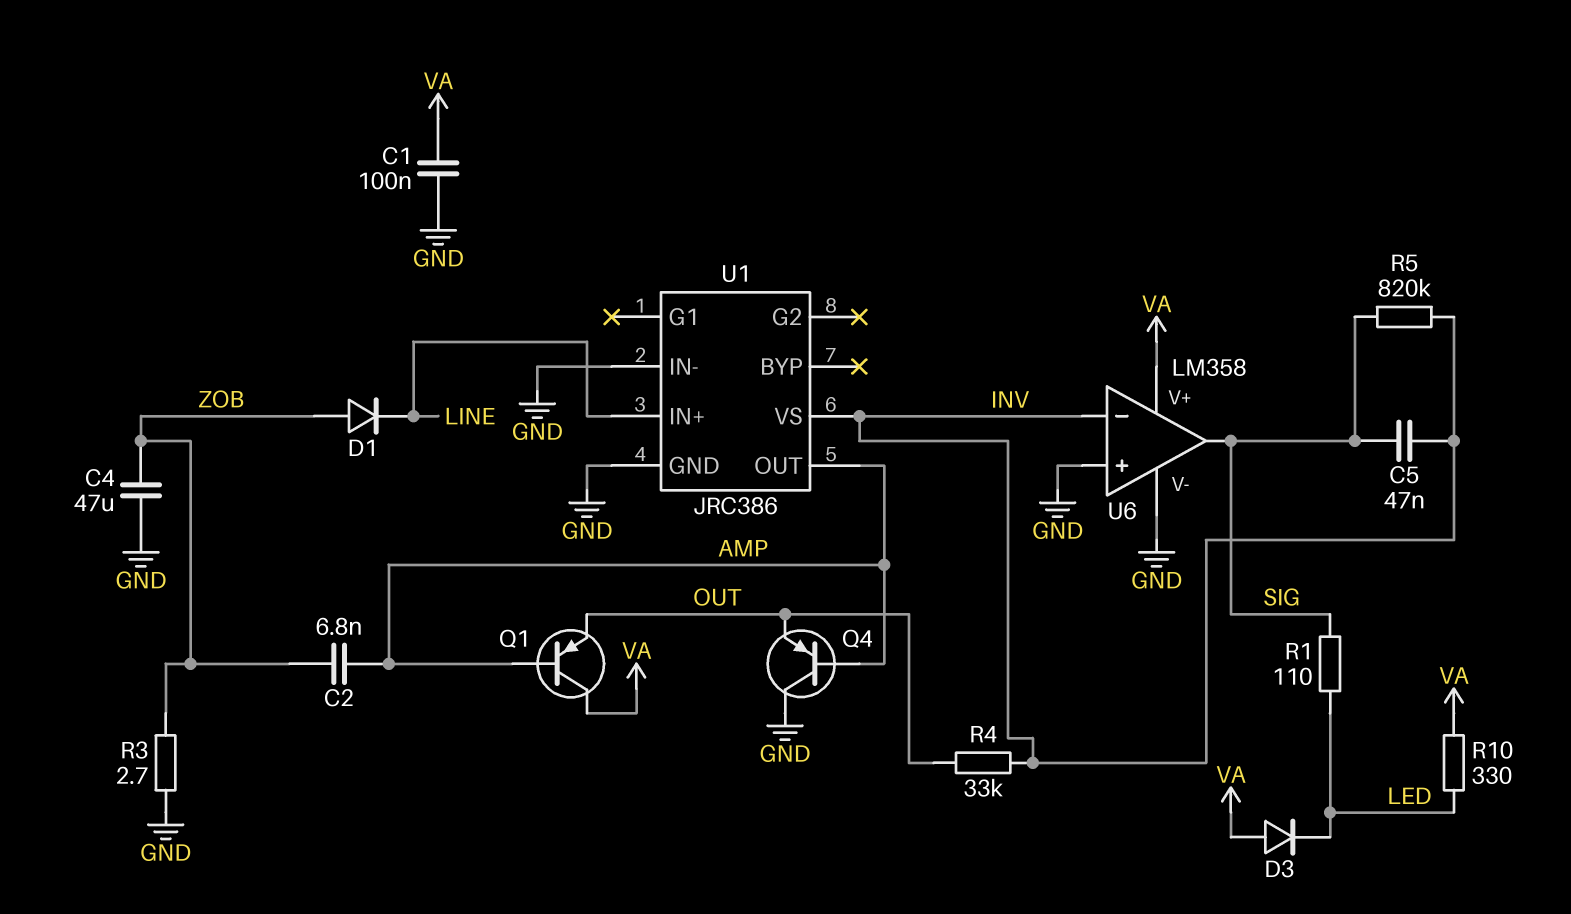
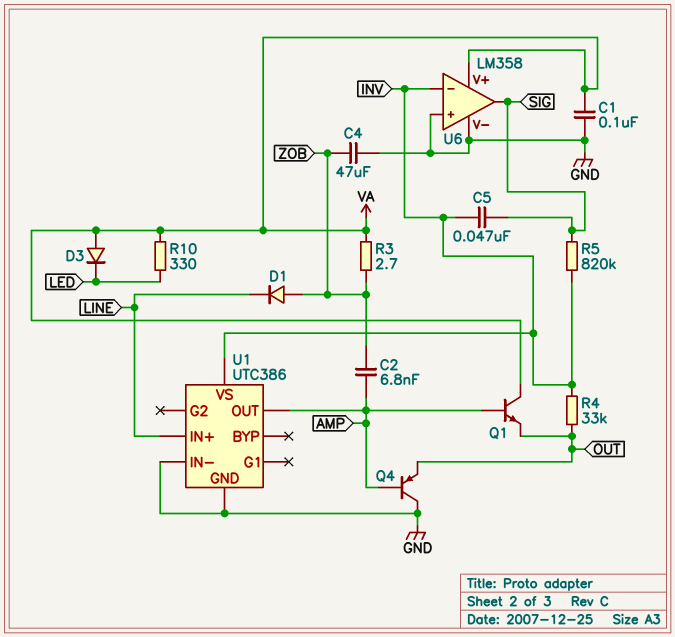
Q1: PNP (B AMP, C VA, E OUT) -> NPN (B AMP, C VA, E OUT)
R1: 110 (LED, SIG) -> none
R3: 2.7 (GND, ZOB) -> 2.7 (VA, ZOB)
U1: JRC386 -> UTC386

